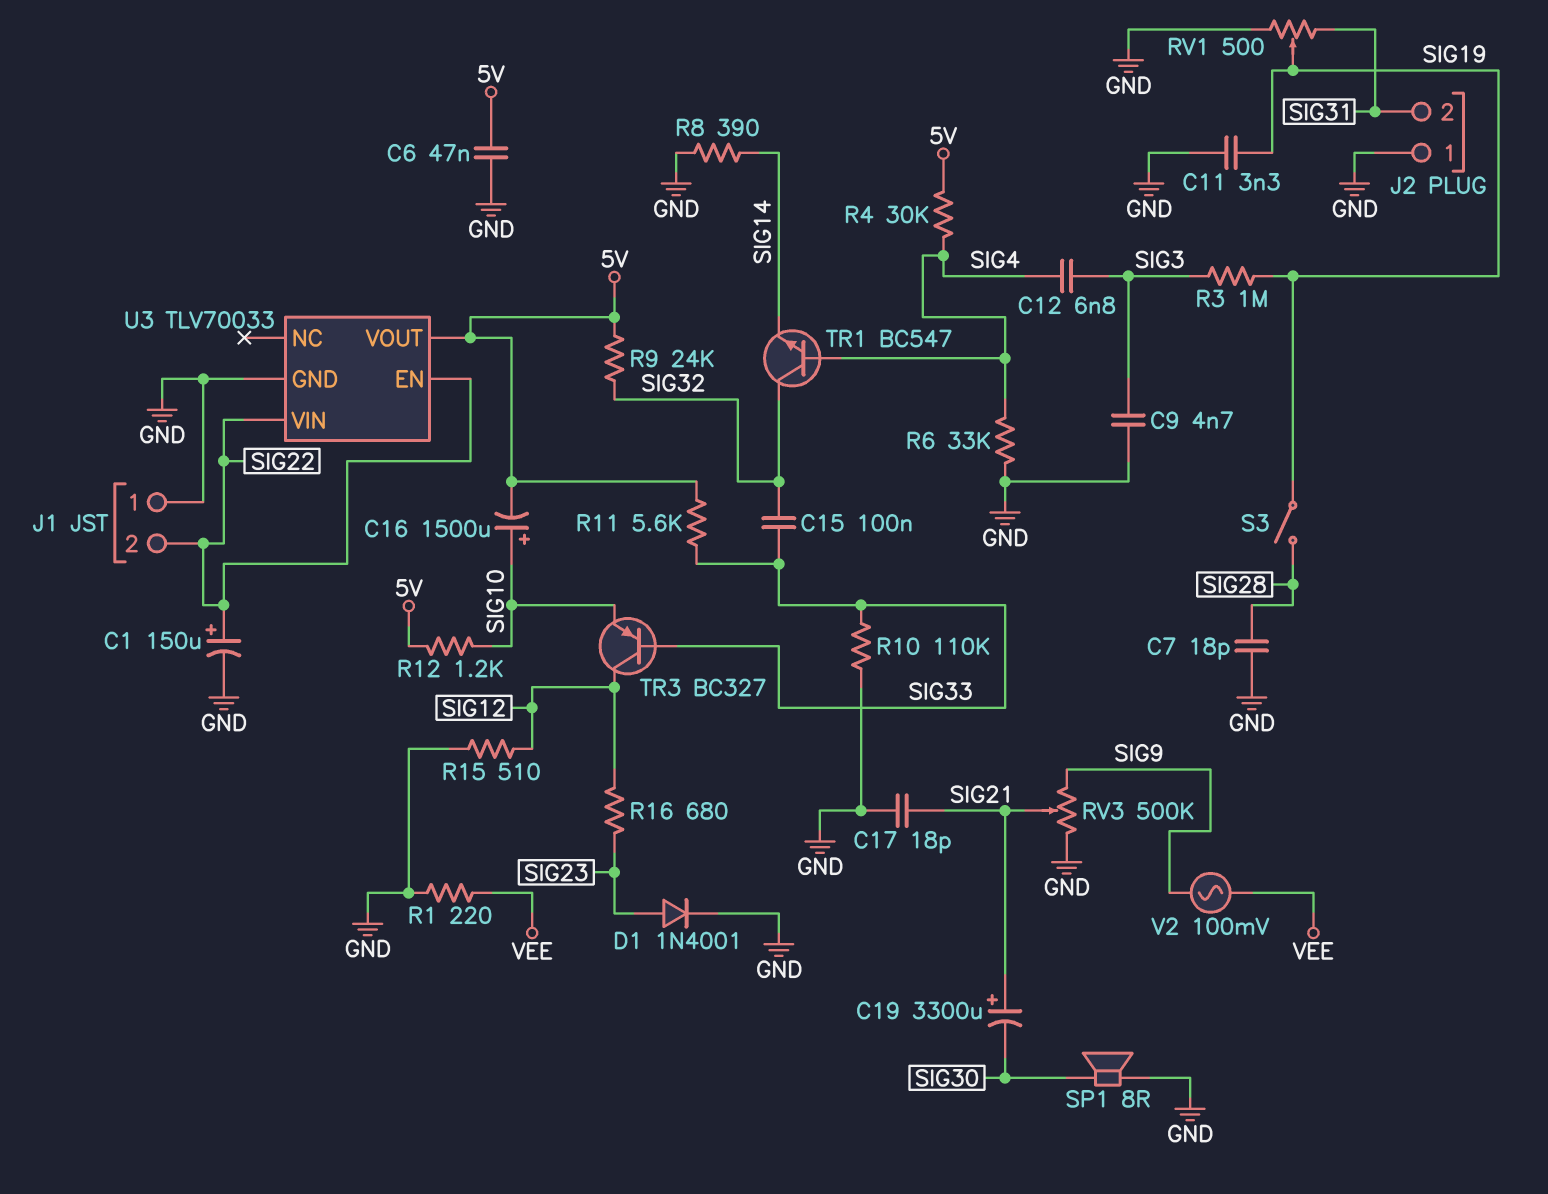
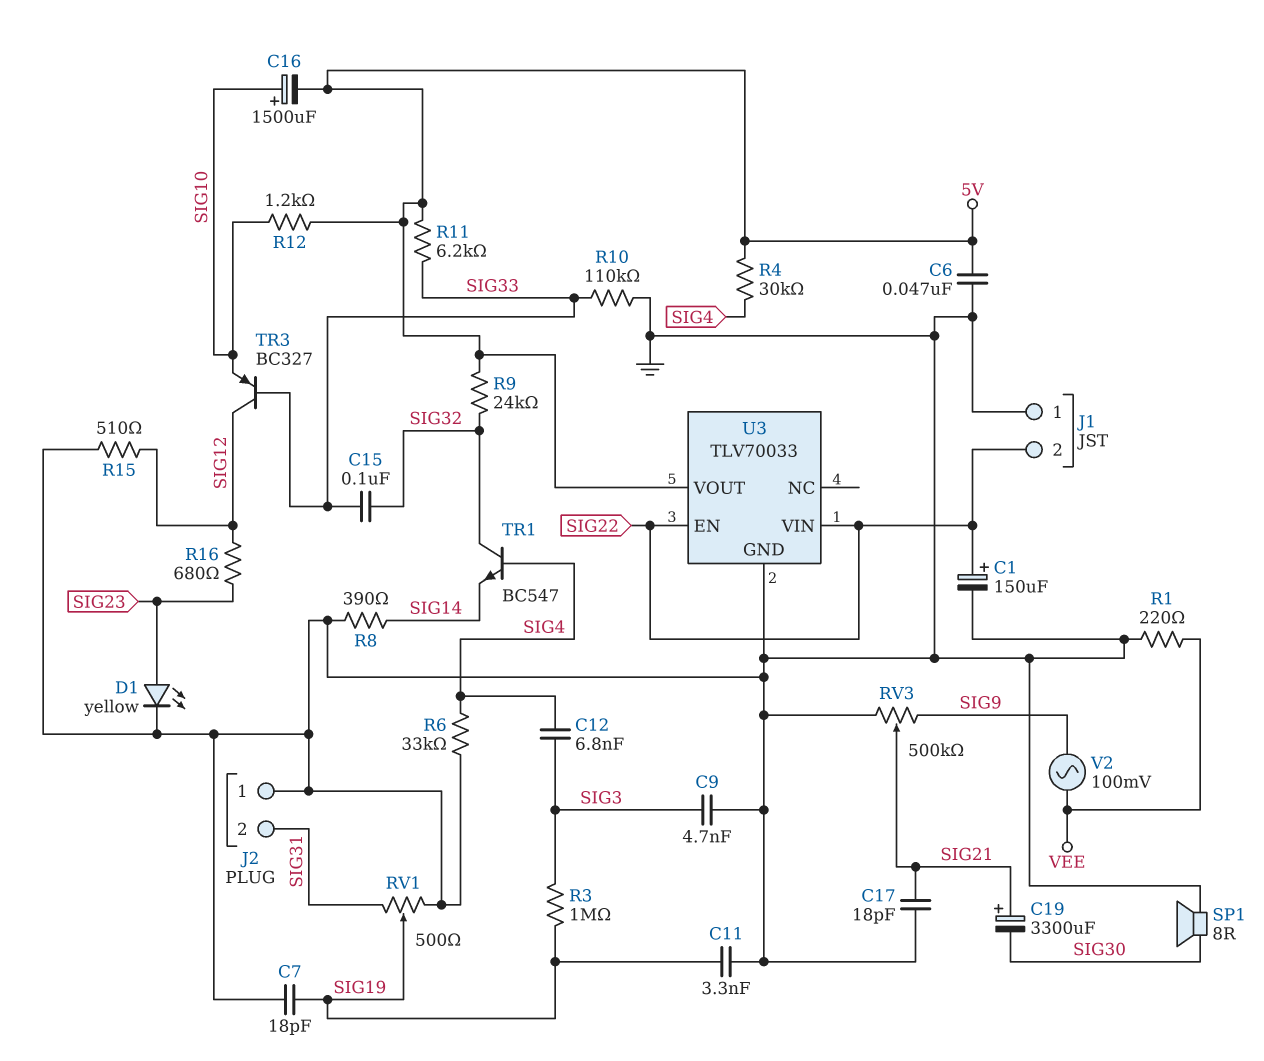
C7: 18pF (GND, SIG28) -> 18pF (GND, SIG19)
D1: diode 1N4001 (A SIG23, K GND) -> LED yellow (A SIG23, K GND)
R11: 5.6k (5V, SIG33) -> 6.2k (5V, SIG33)
S3: switch (SIG19, SIG28) -> none

